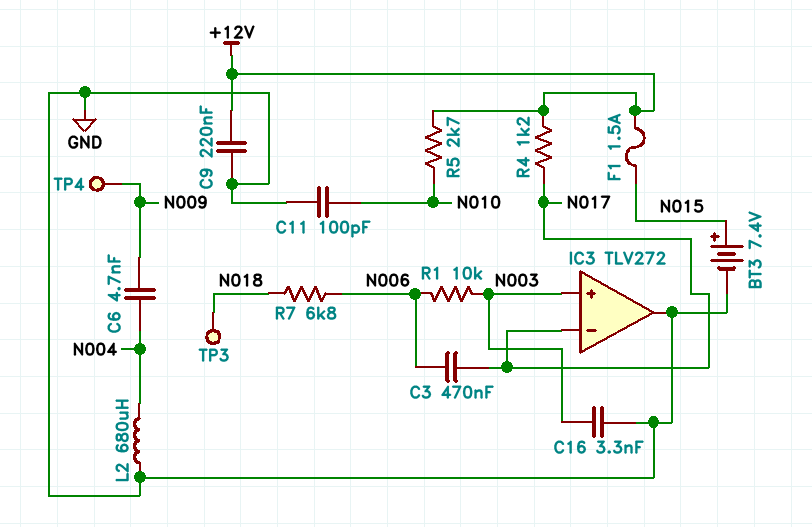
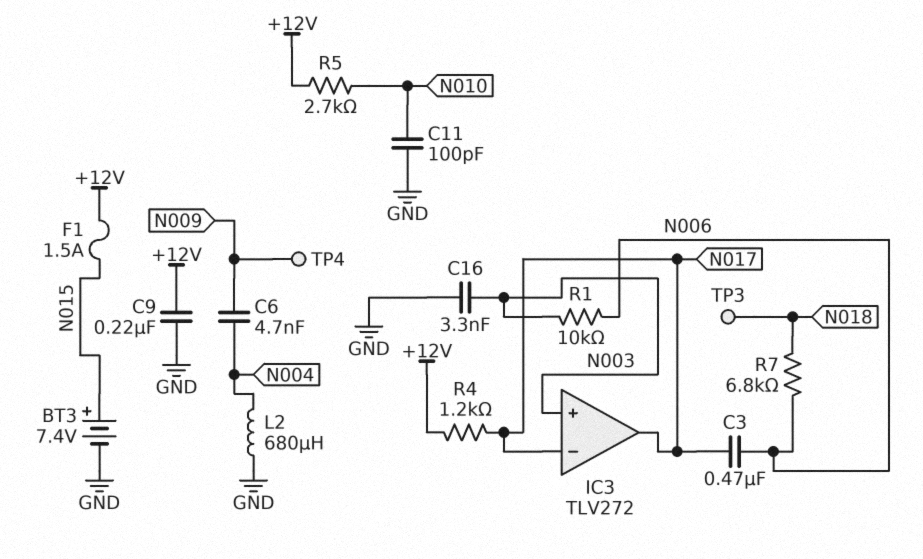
IC3 pin out: GND -> N017

